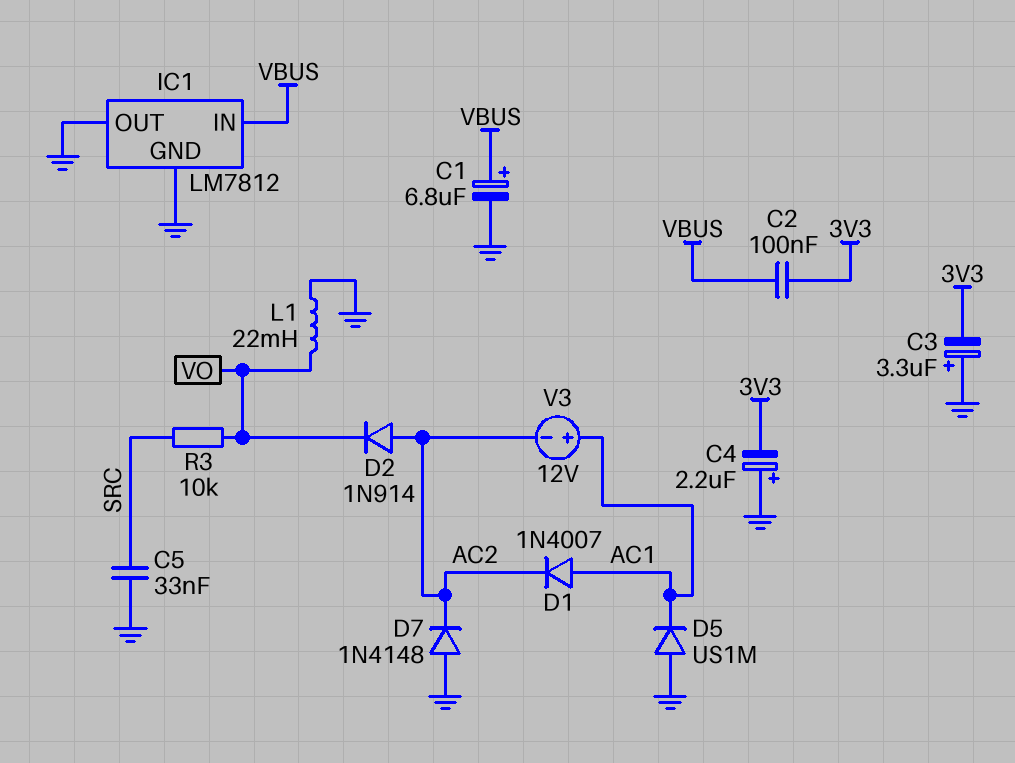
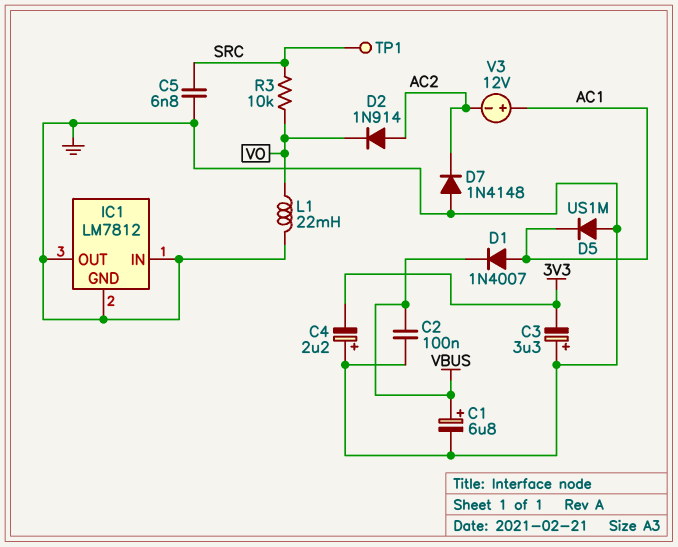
C2: 100nF (3V3, VBUS) -> 100nF (GND, VBUS)
C5: 33nF (GND, SRC) -> 6.8nF (GND, SRC)
D1: diode 1N4007 (A AC1, K AC2) -> diode 1N4007 (A AC1, K VBUS)
IC1 pin IN: VBUS -> GND
TP1: none -> test point (SRC)

